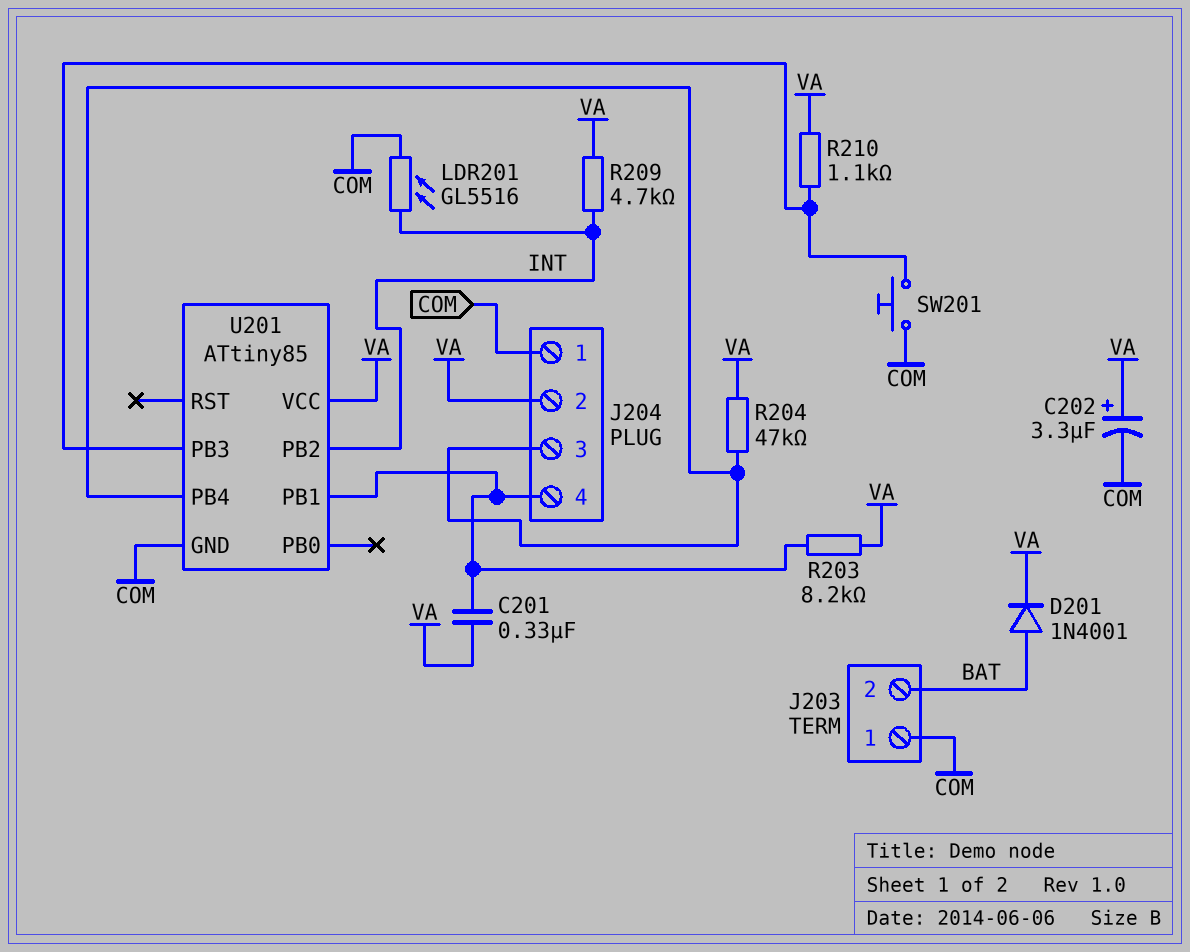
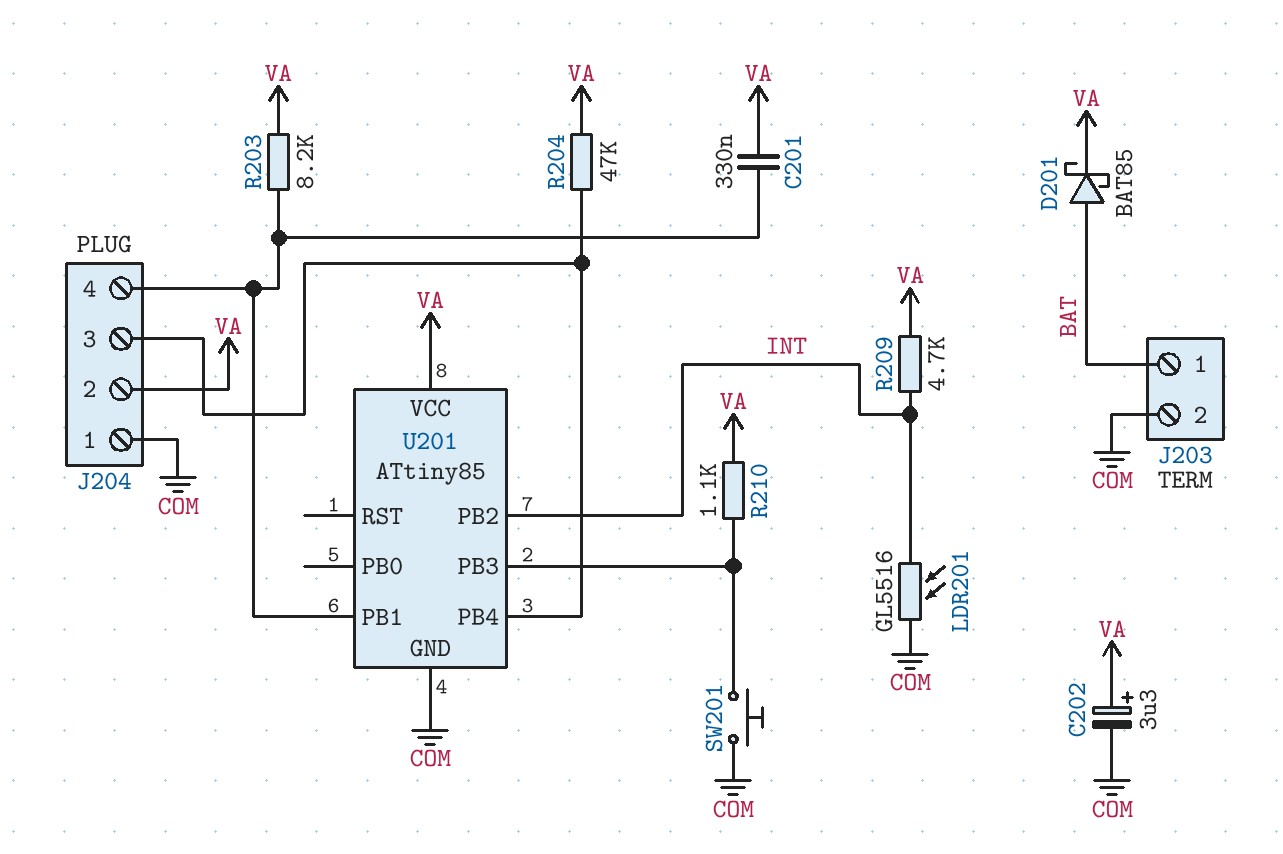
D201: diode 1N4001 (A BAT, K VA) -> schottky BAT85 (A BAT, K VA)
J203 pin 1: COM -> BAT
J203 pin 2: BAT -> COM

